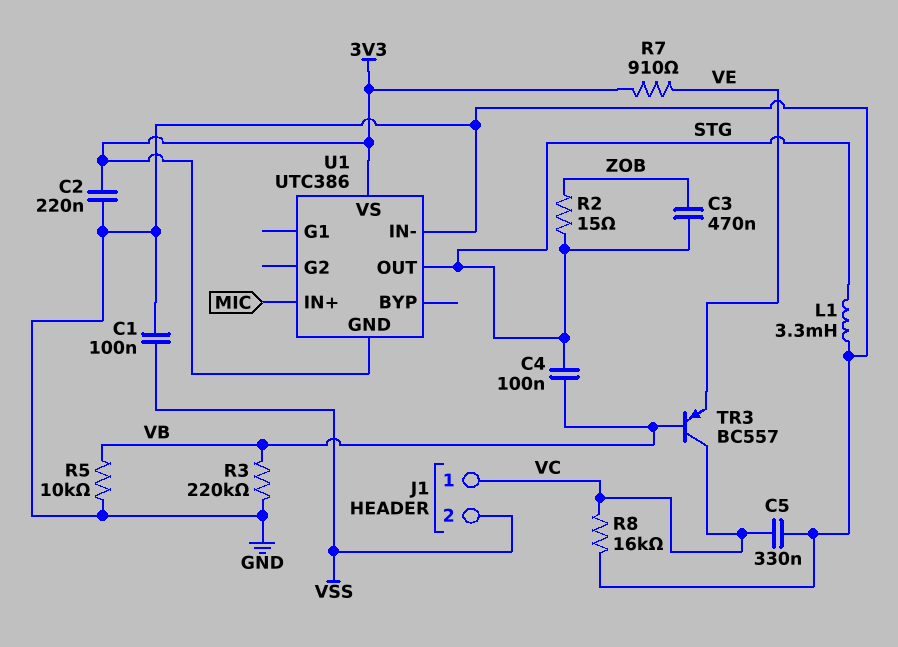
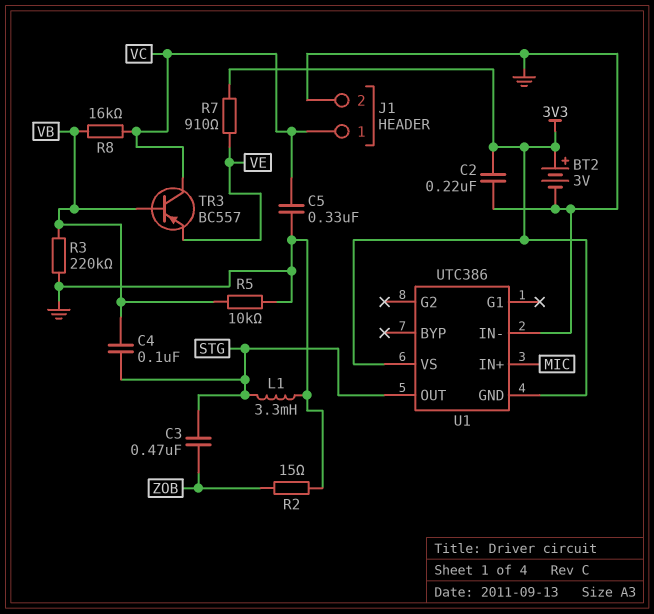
BT2: none -> 3V (plus 3V3, minus GND)
C1: 100nF (GND, VSS) -> none
J1 pin 2: VSS -> GND
R2: 15 (STG, ZOB) -> 15 (GND, ZOB)
R8: 16k (GND, VC) -> 16k (VB, VC)

